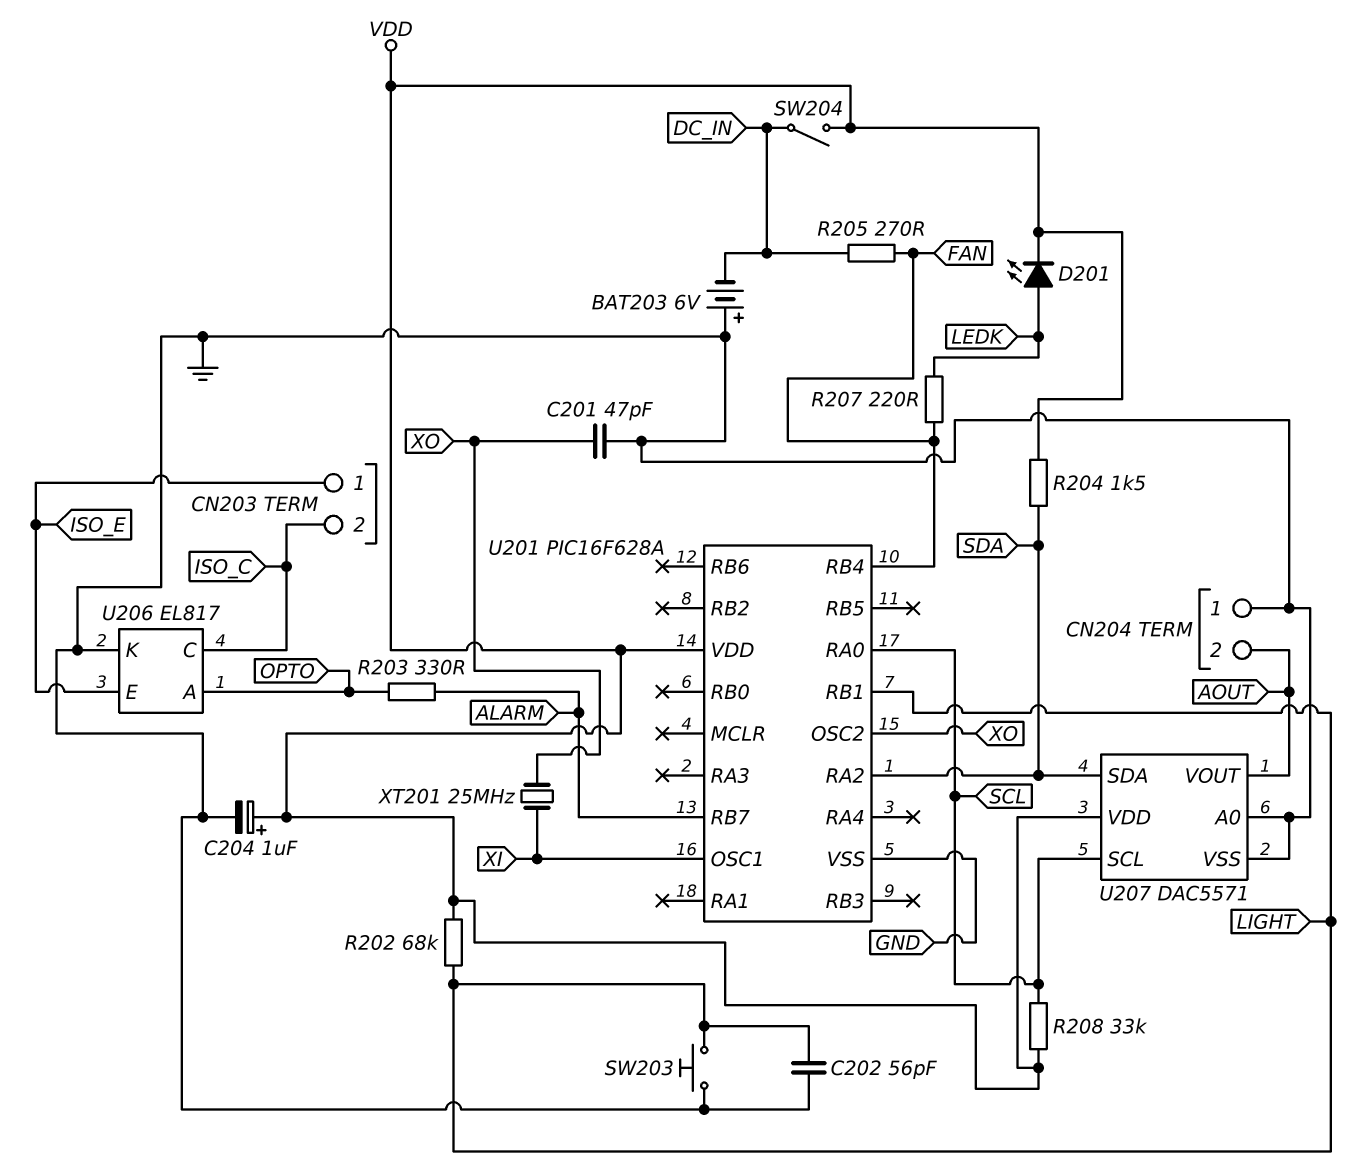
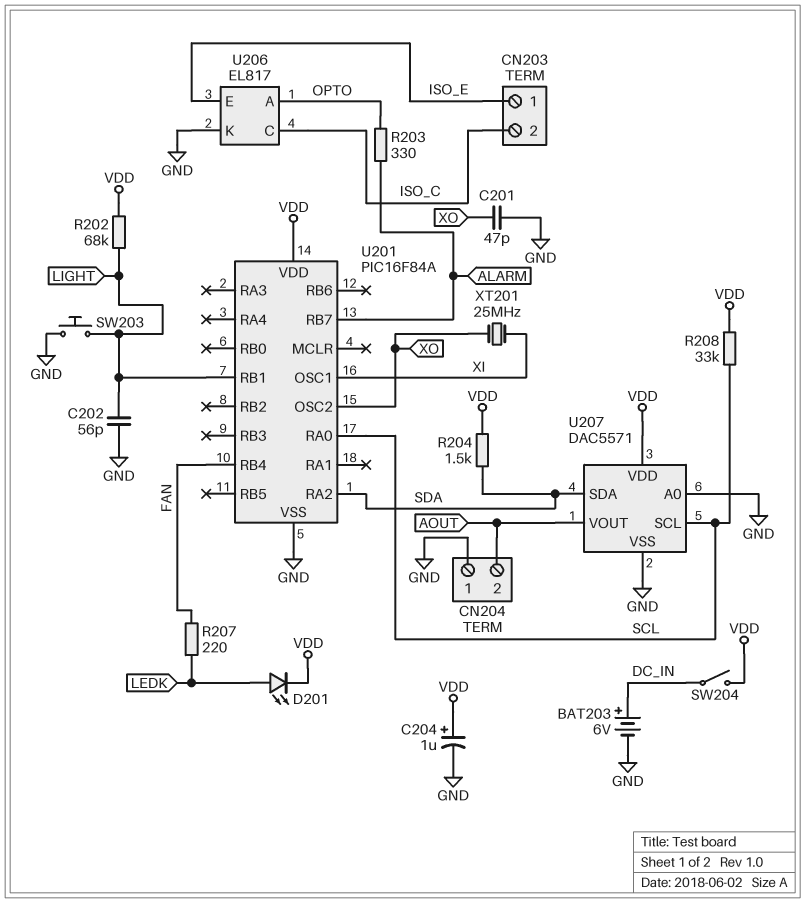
BAT203: 6V (plus GND, minus DC_IN) -> 6V (plus DC_IN, minus GND)
R205: 270 (DC_IN, FAN) -> none
U201: PIC16F628A -> PIC16F84A

